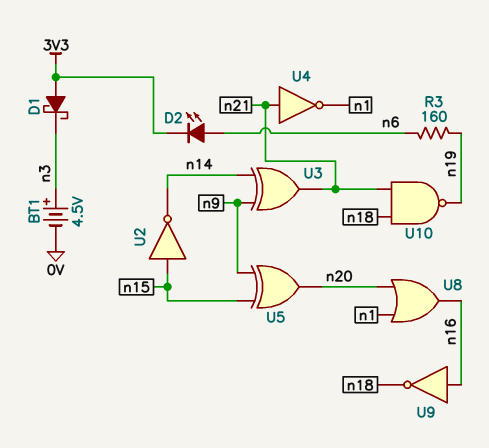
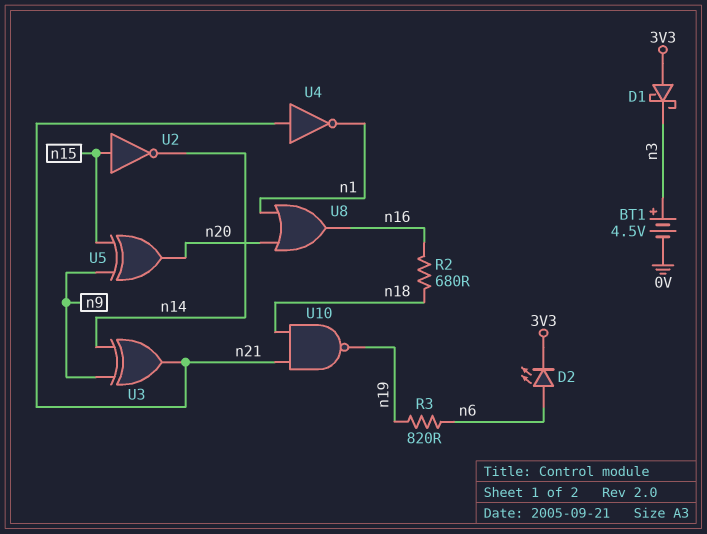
R2: none -> 680 (n16, n18)
R3: 160 (n6, n19) -> 820 (n6, n19)
U9: NOT (in n16, out n18) -> none

